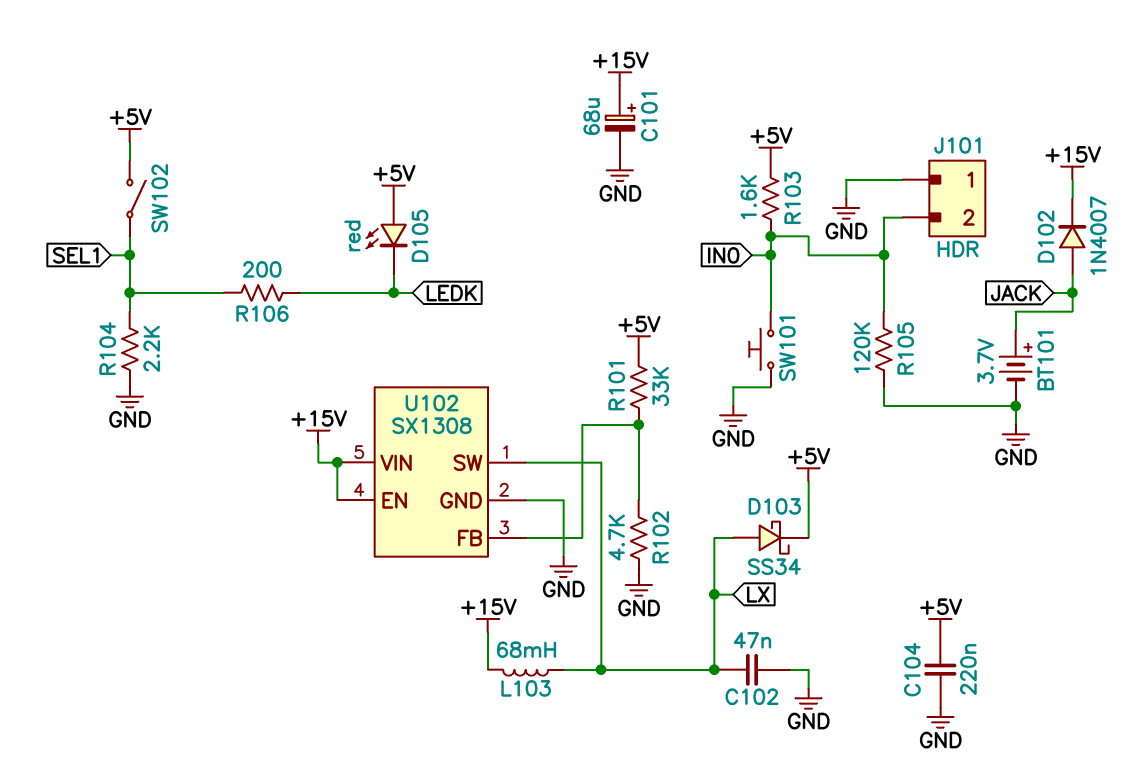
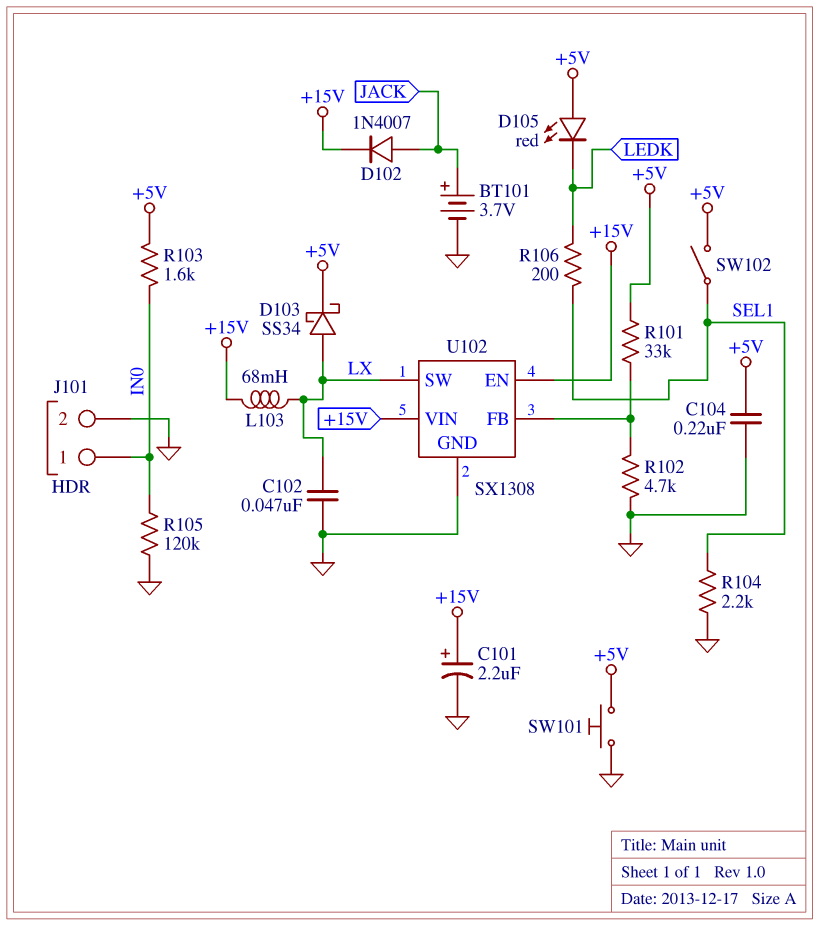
C101: 68uF (plus +15V, minus GND) -> 2.2uF (plus +15V, minus GND)
J101 pin 1: GND -> IN0
J101 pin 2: IN0 -> GND
SW101: button (GND, IN0) -> button (+5V, GND)

